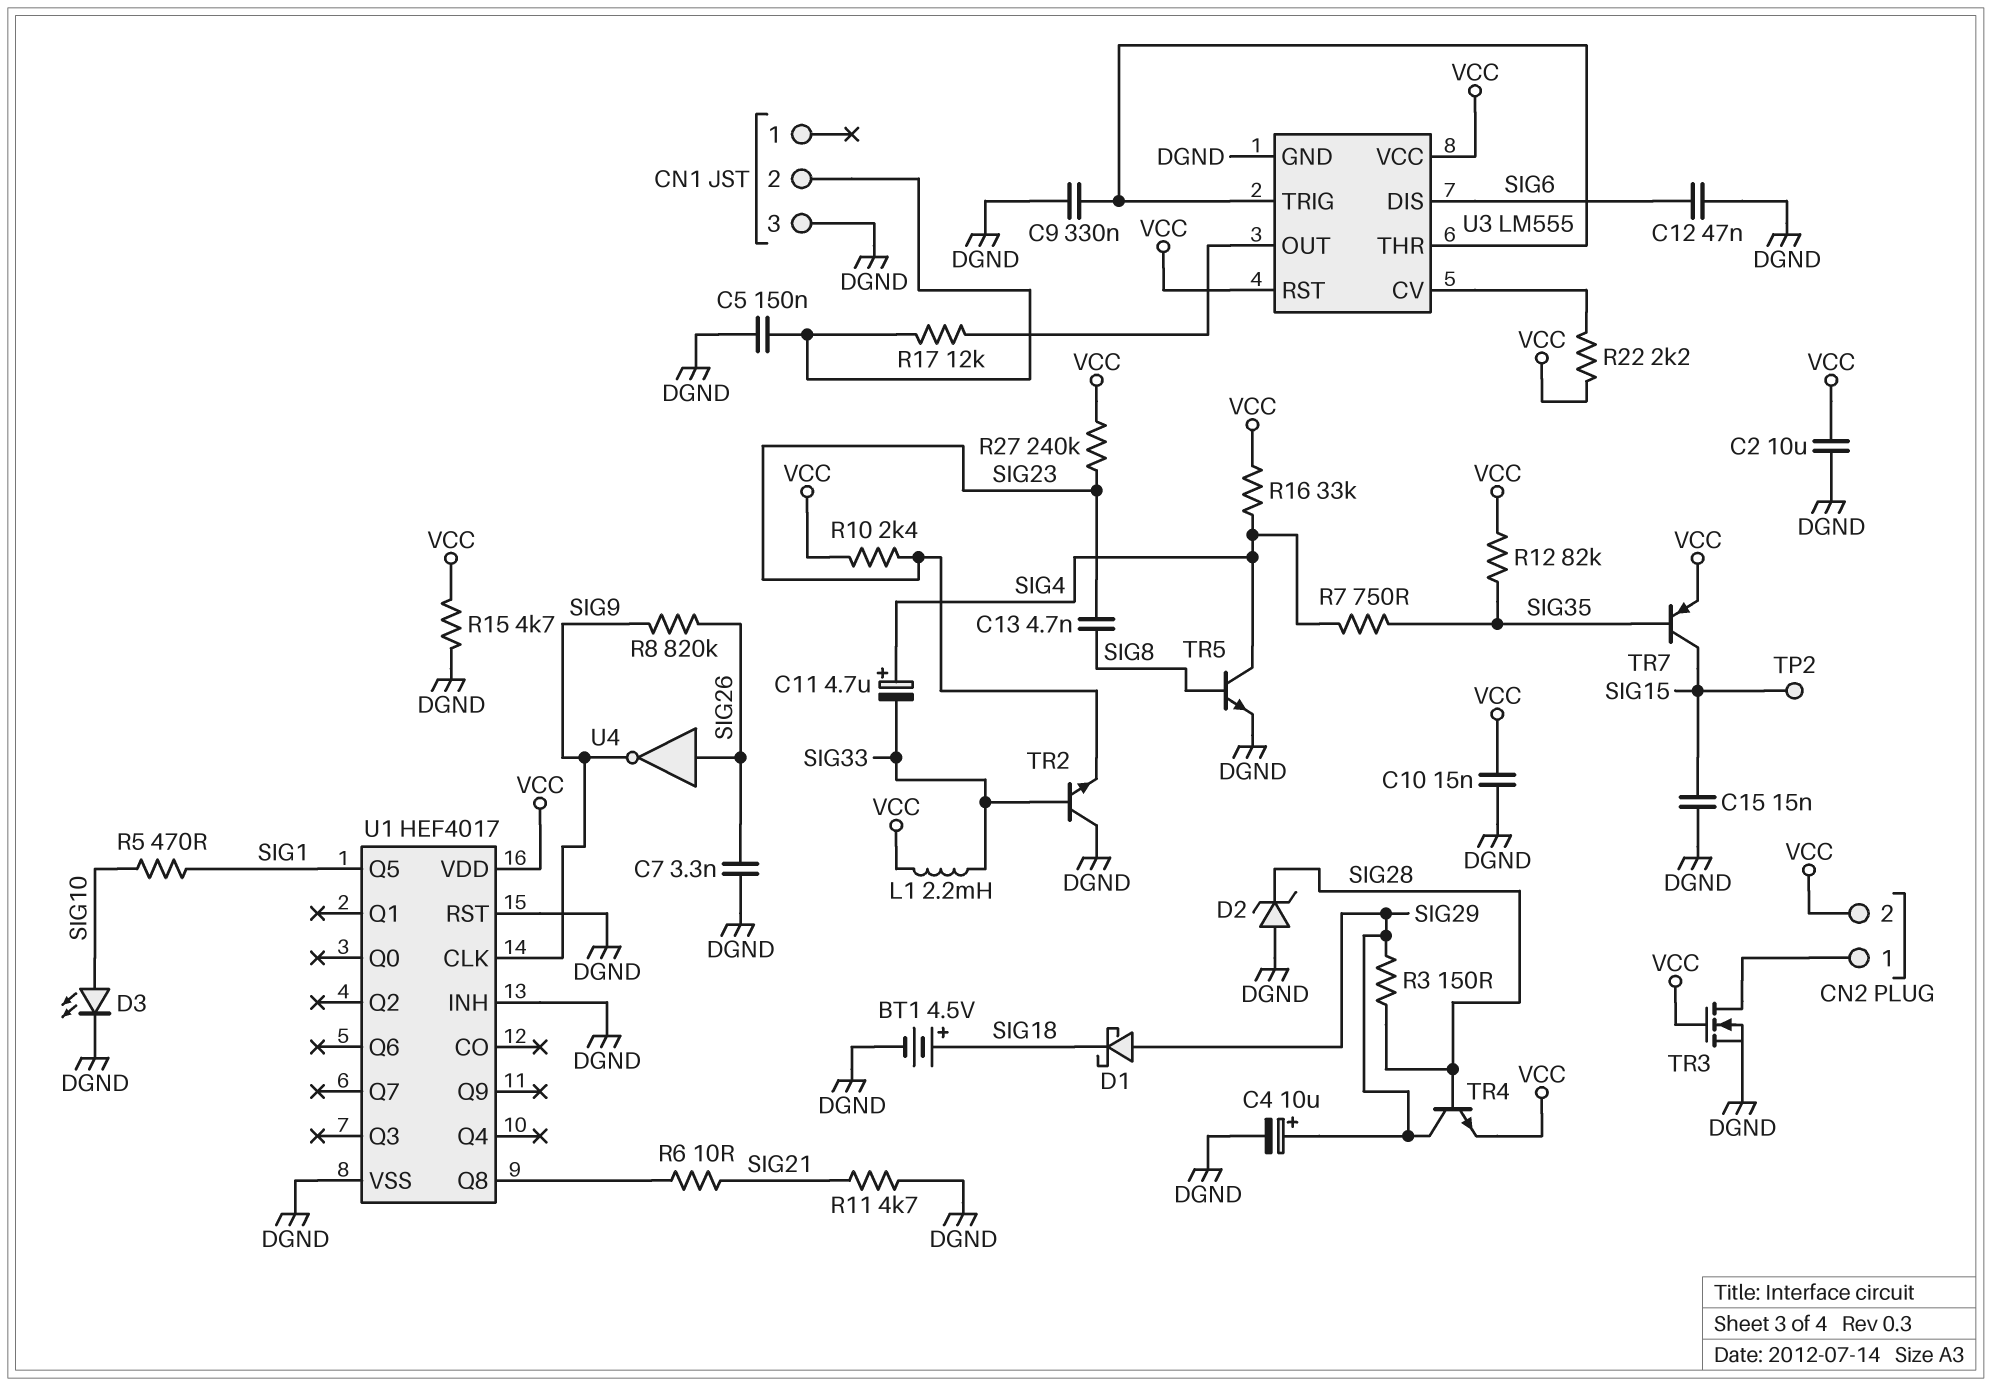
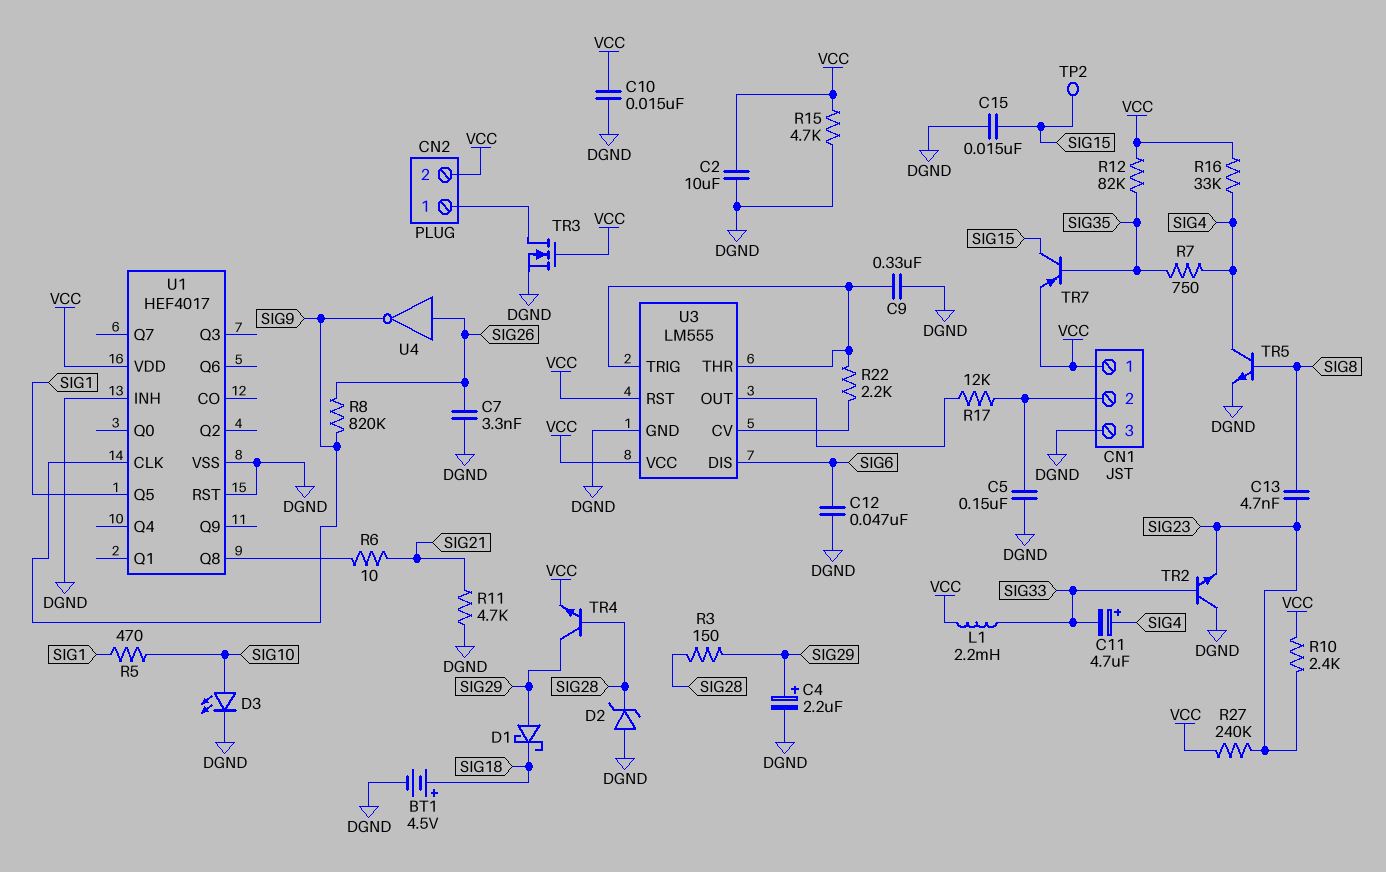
C4: 10uF (plus SIG29, minus DGND) -> 2.2uF (plus SIG29, minus DGND)
CN1 pin 1: none -> VCC
R22: 2.2k (U3/CV, VCC) -> 2.2k (U3/CV, U3/THR)

